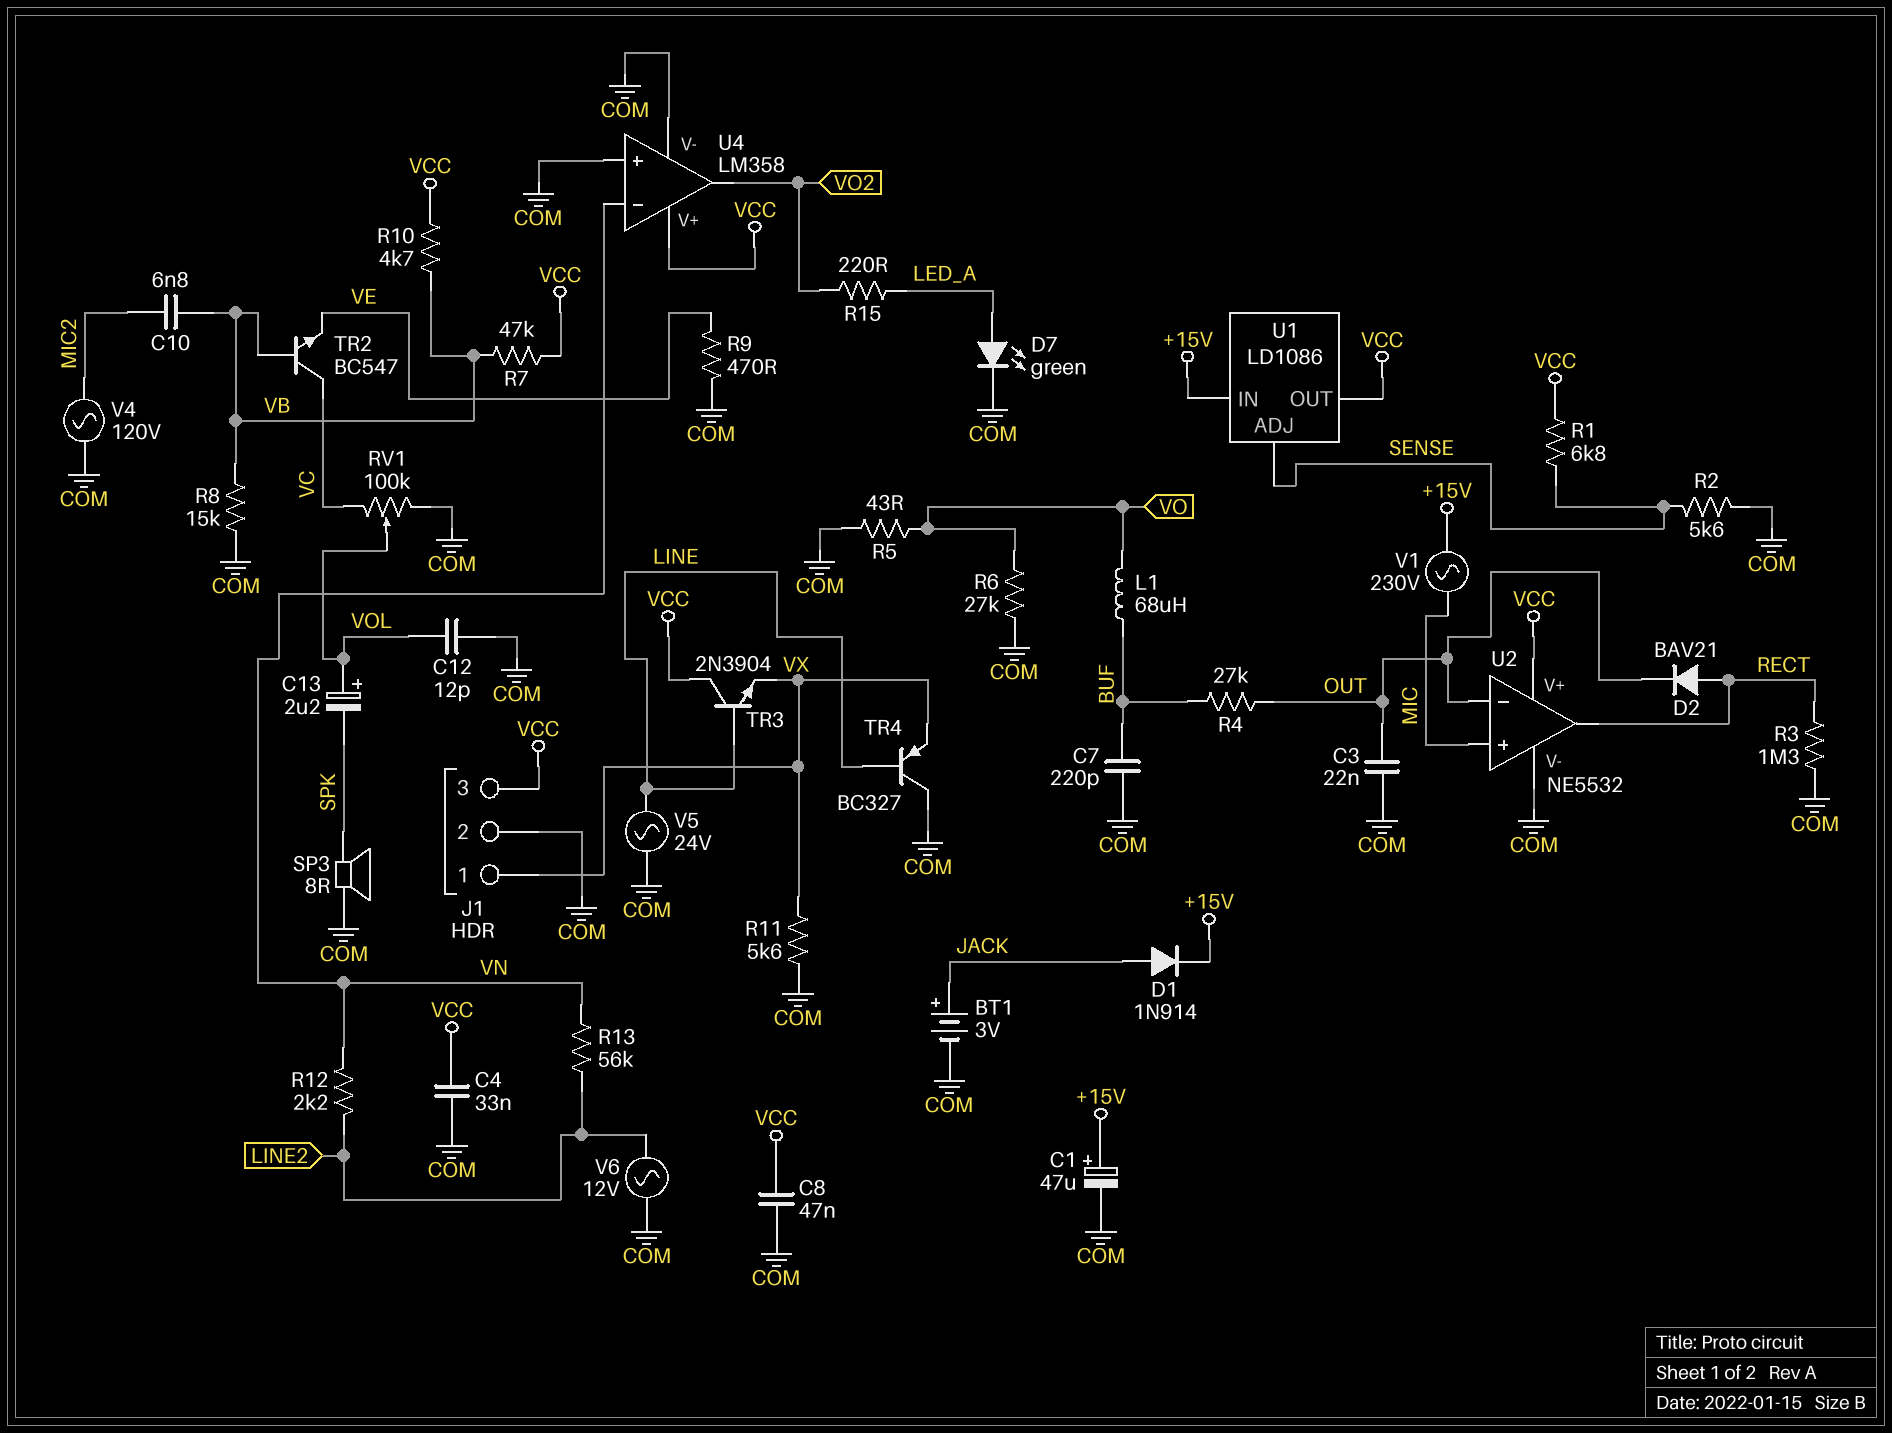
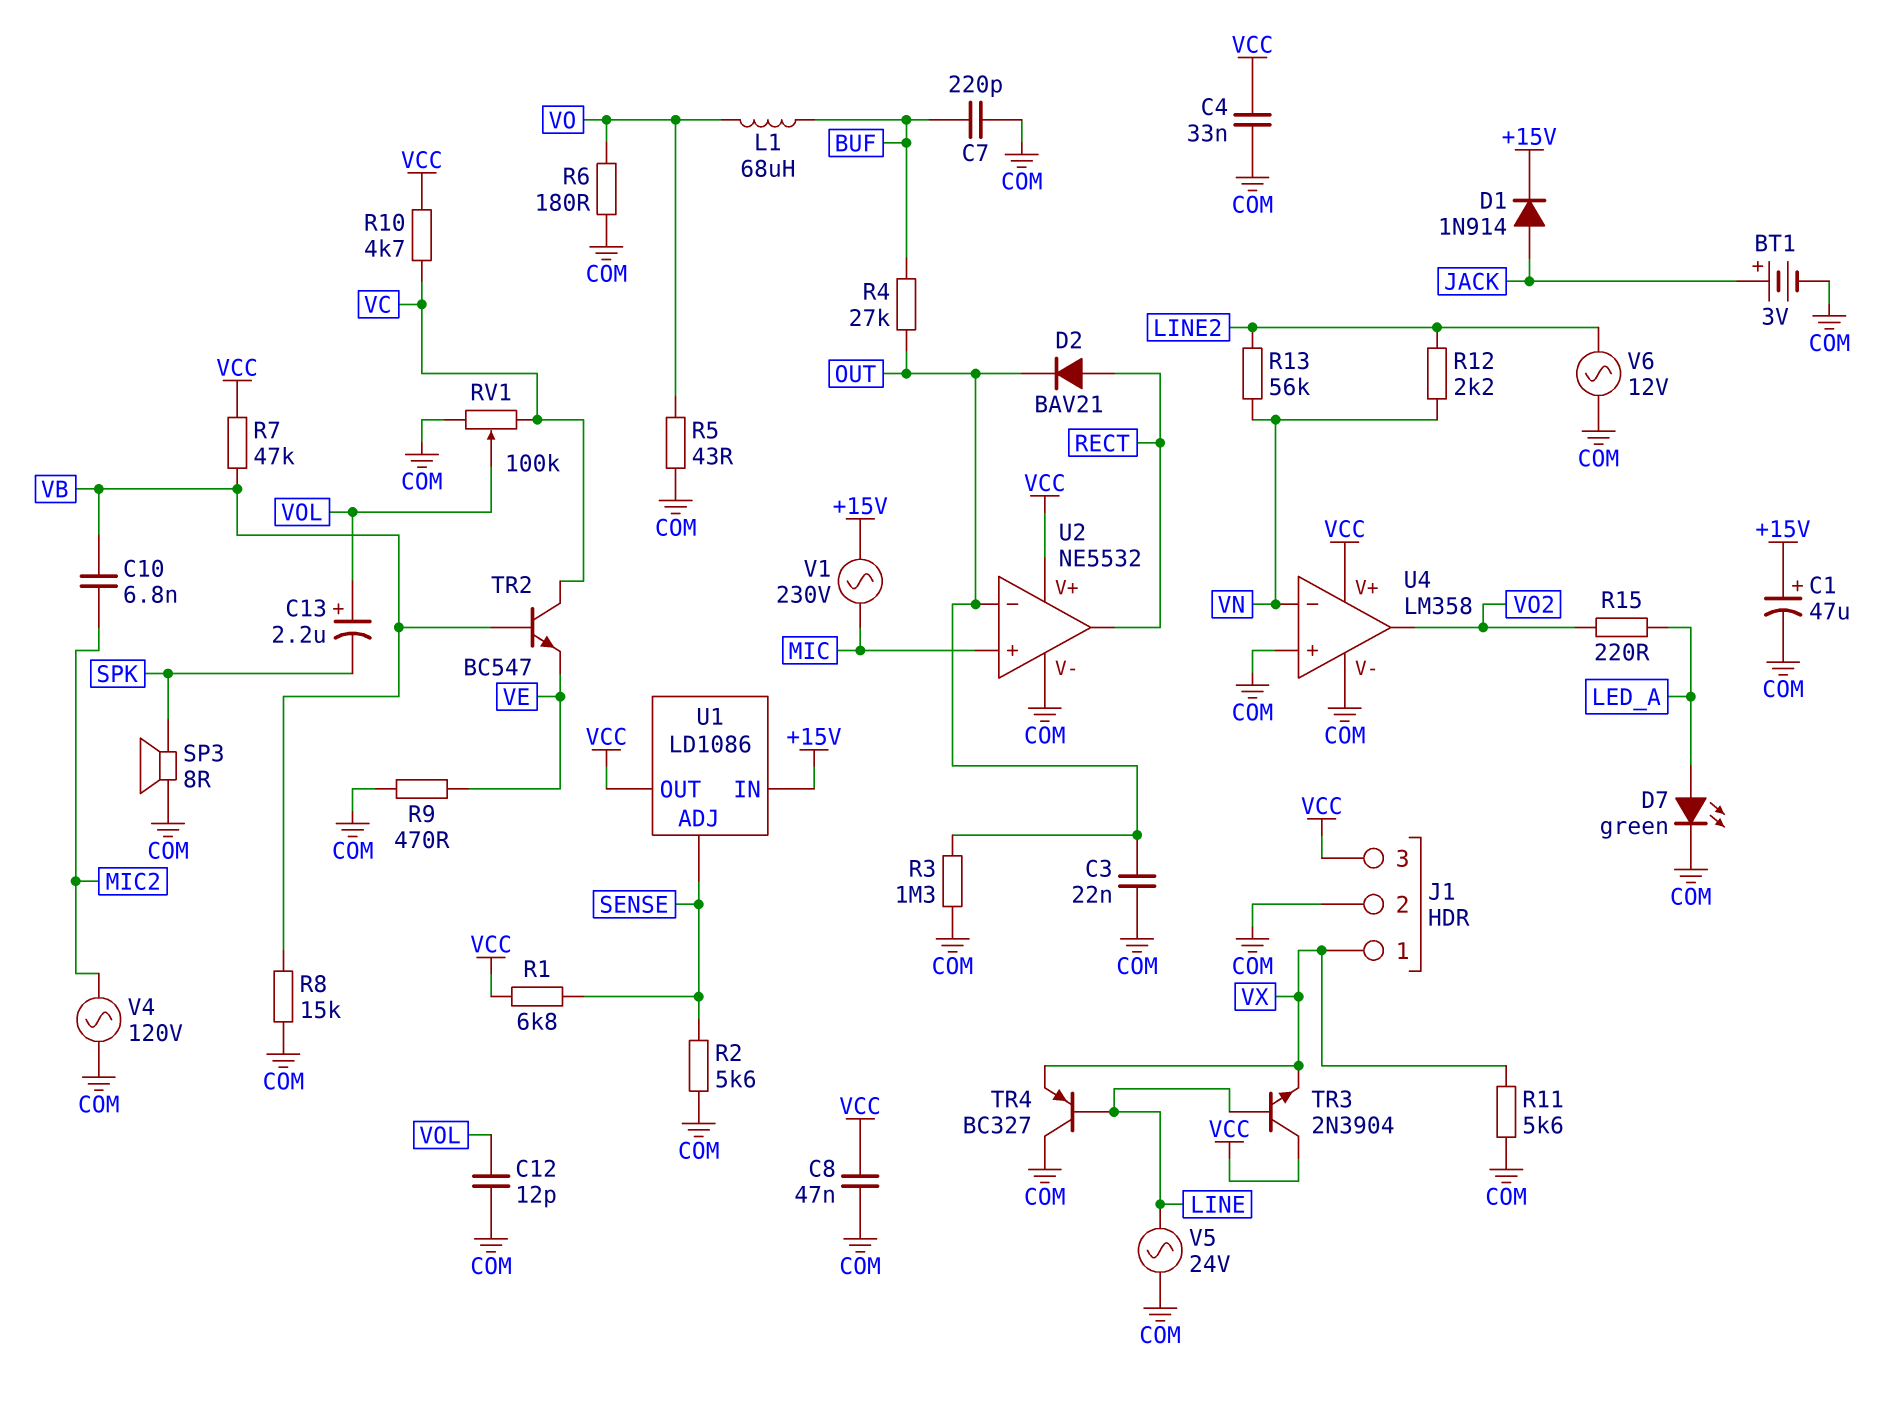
R3: 1.3M (COM, RECT) -> 1.3M (COM, OUT)
R6: 27k (COM, VO) -> 180 (COM, VO)
R10: 4.7k (VB, VCC) -> 4.7k (VC, VCC)

